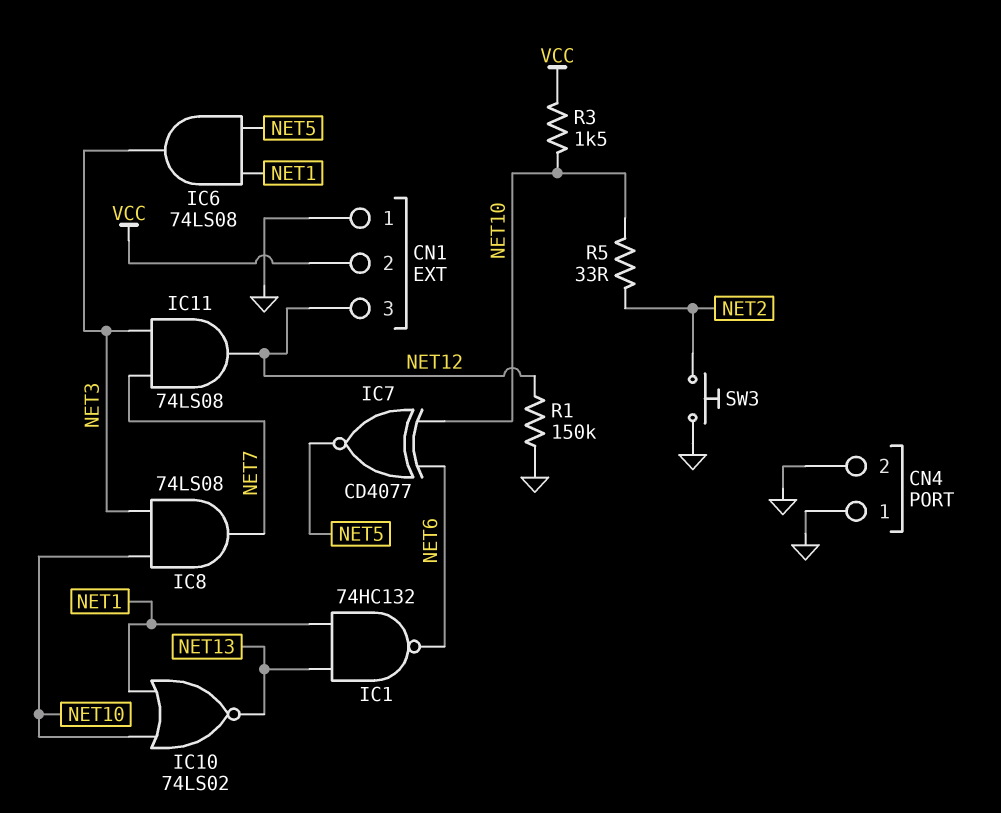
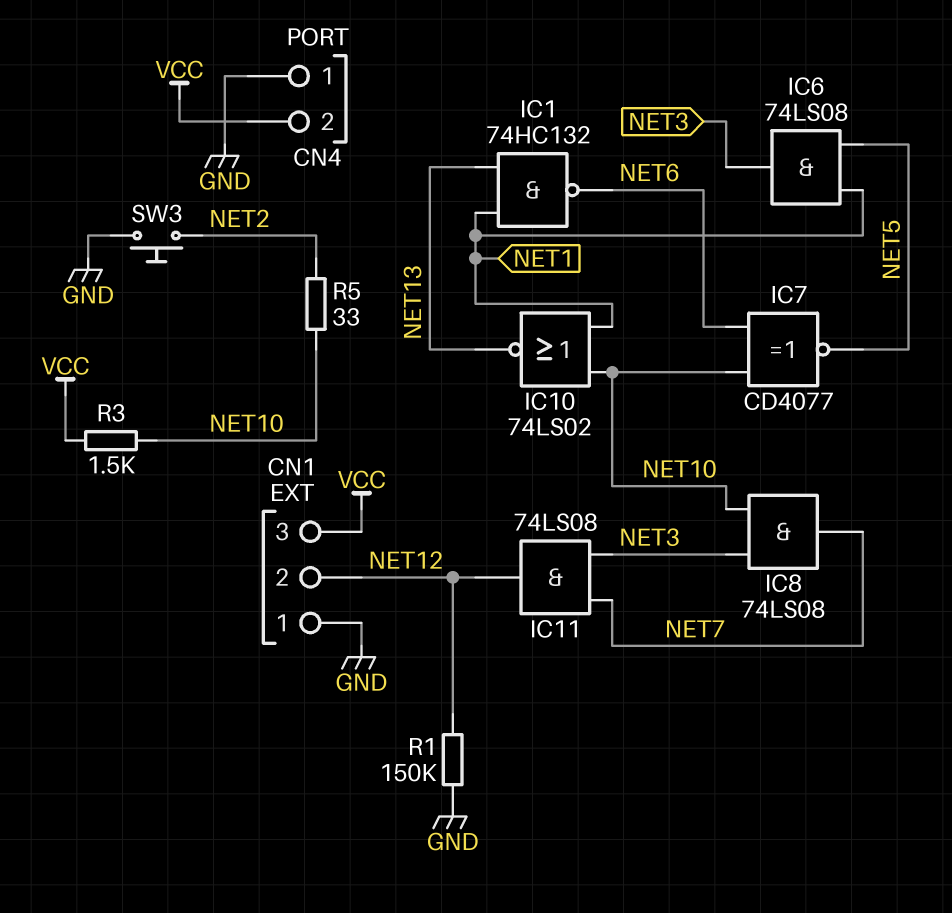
CN1 pin 2: VCC -> NET12
CN1 pin 3: NET12 -> VCC
CN4 pin 2: GND -> VCC

